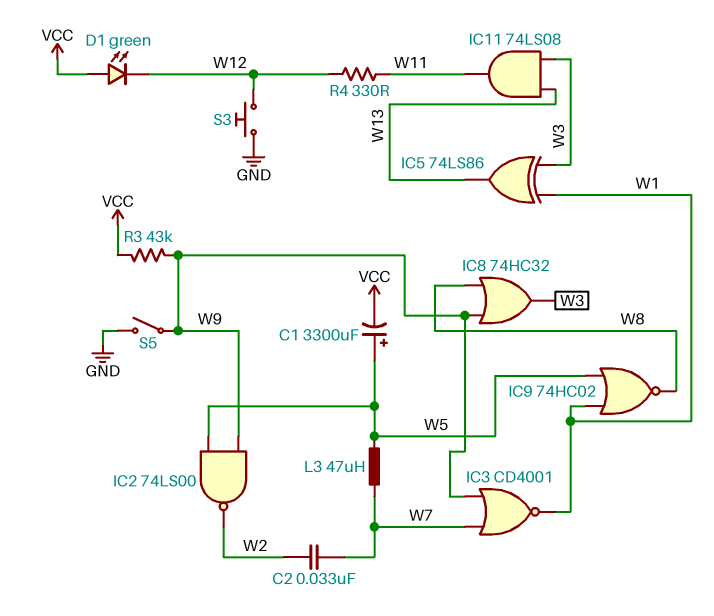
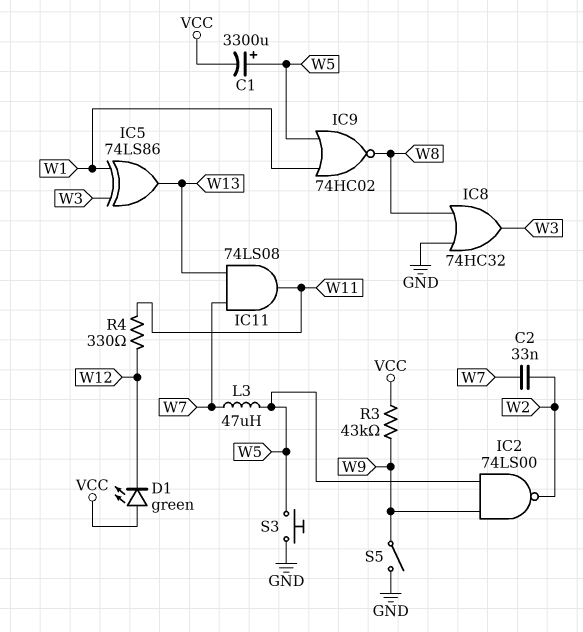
IC3: NOR CD4001 (in W7, in W9, out W1) -> none
IC8: OR 74HC32 (in W8, in W9, out W3) -> OR 74HC32 (in GND, in W8, out W3)
IC11: AND 74LS08 (in W3, in W13, out W11) -> AND 74LS08 (in W7, in W13, out W11)
S3: button (GND, W12) -> button (GND, W5)

